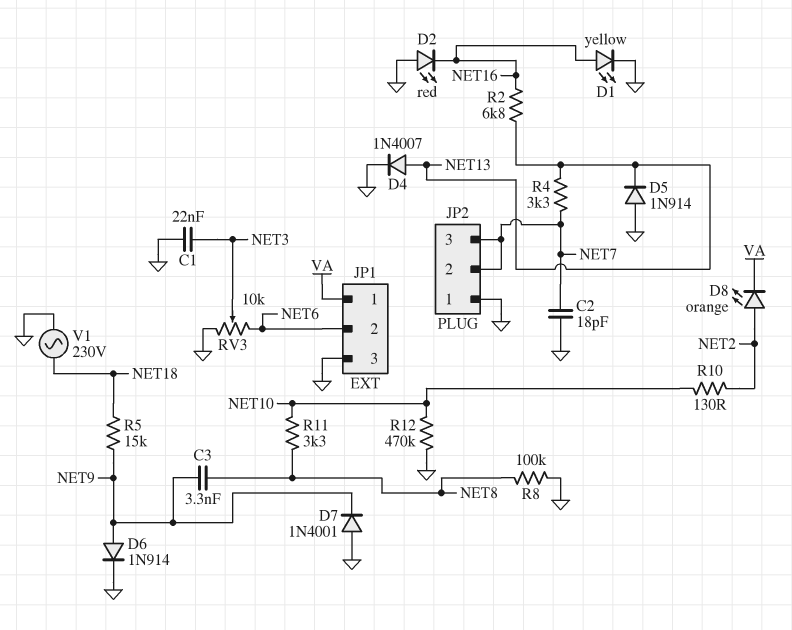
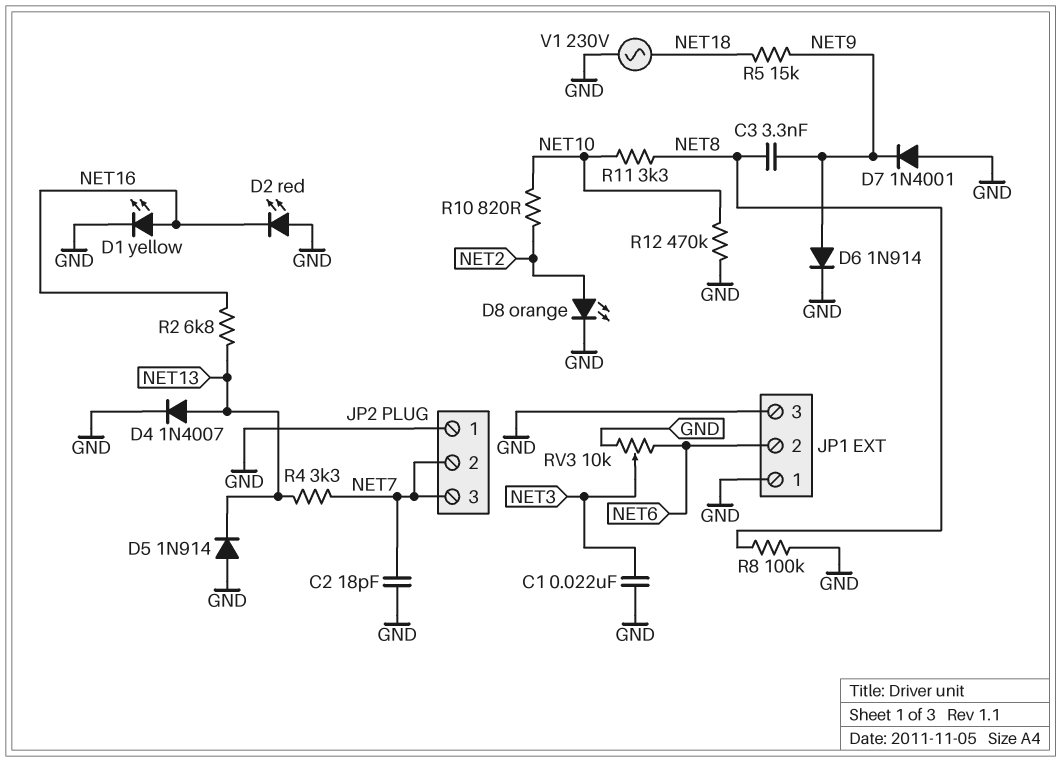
D8: LED orange (A NET2, K VA) -> LED orange (A NET2, K GND)
JP1 pin 1: VA -> GND
R10: 130 (NET2, NET10) -> 820 (NET2, NET10)

